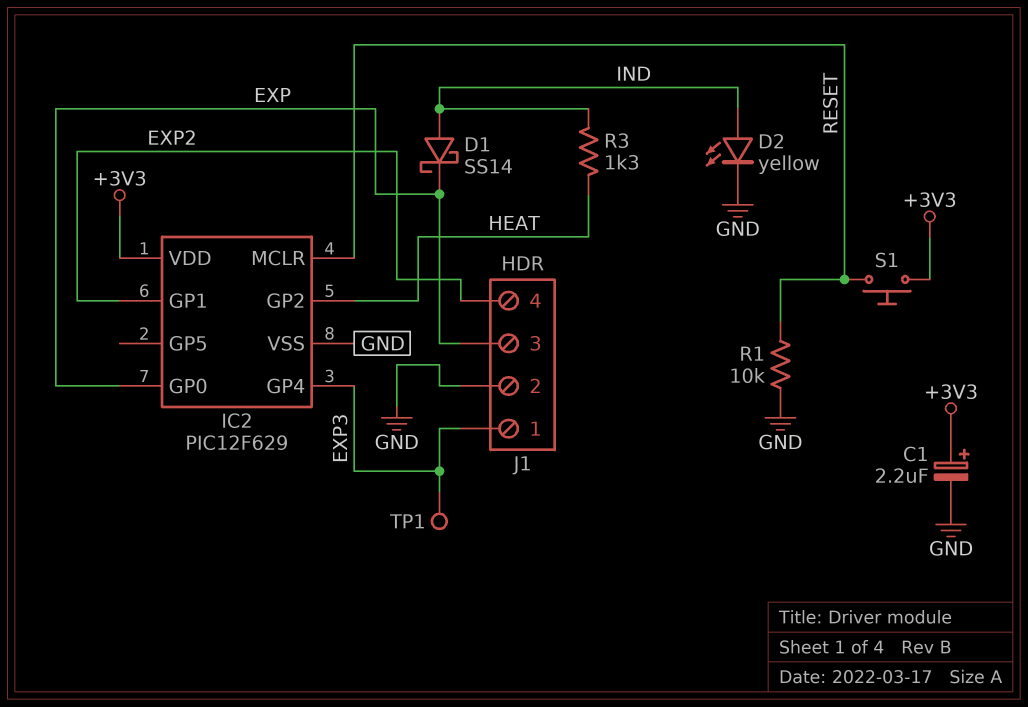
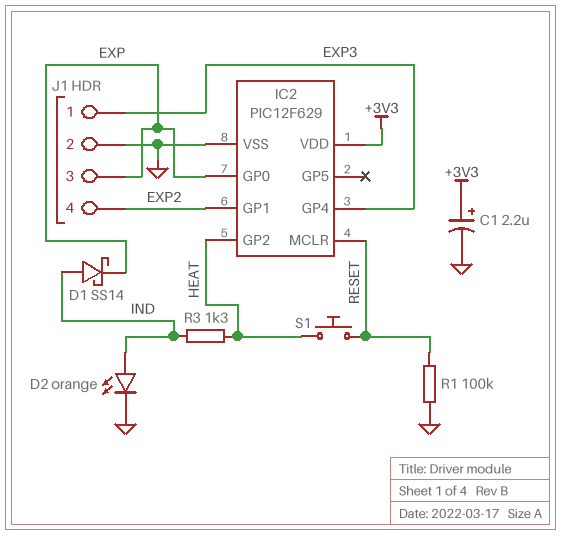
D2: LED yellow (A IND, K GND) -> LED orange (A IND, K GND)
R1: 10k (GND, RESET) -> 100k (GND, RESET)
S1: button (+3V3, RESET) -> button (HEAT, RESET)
TP1: test point (EXP3) -> none

